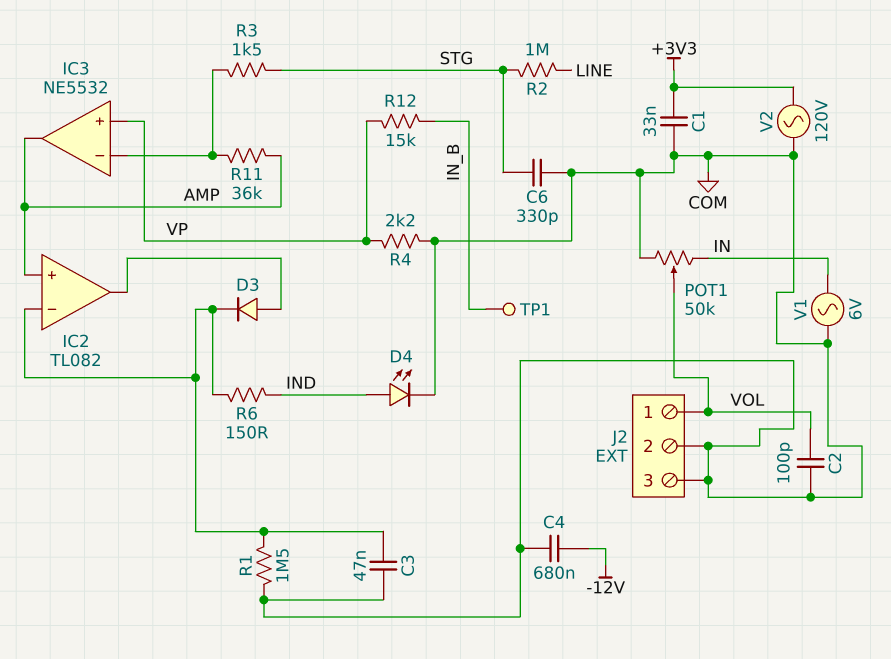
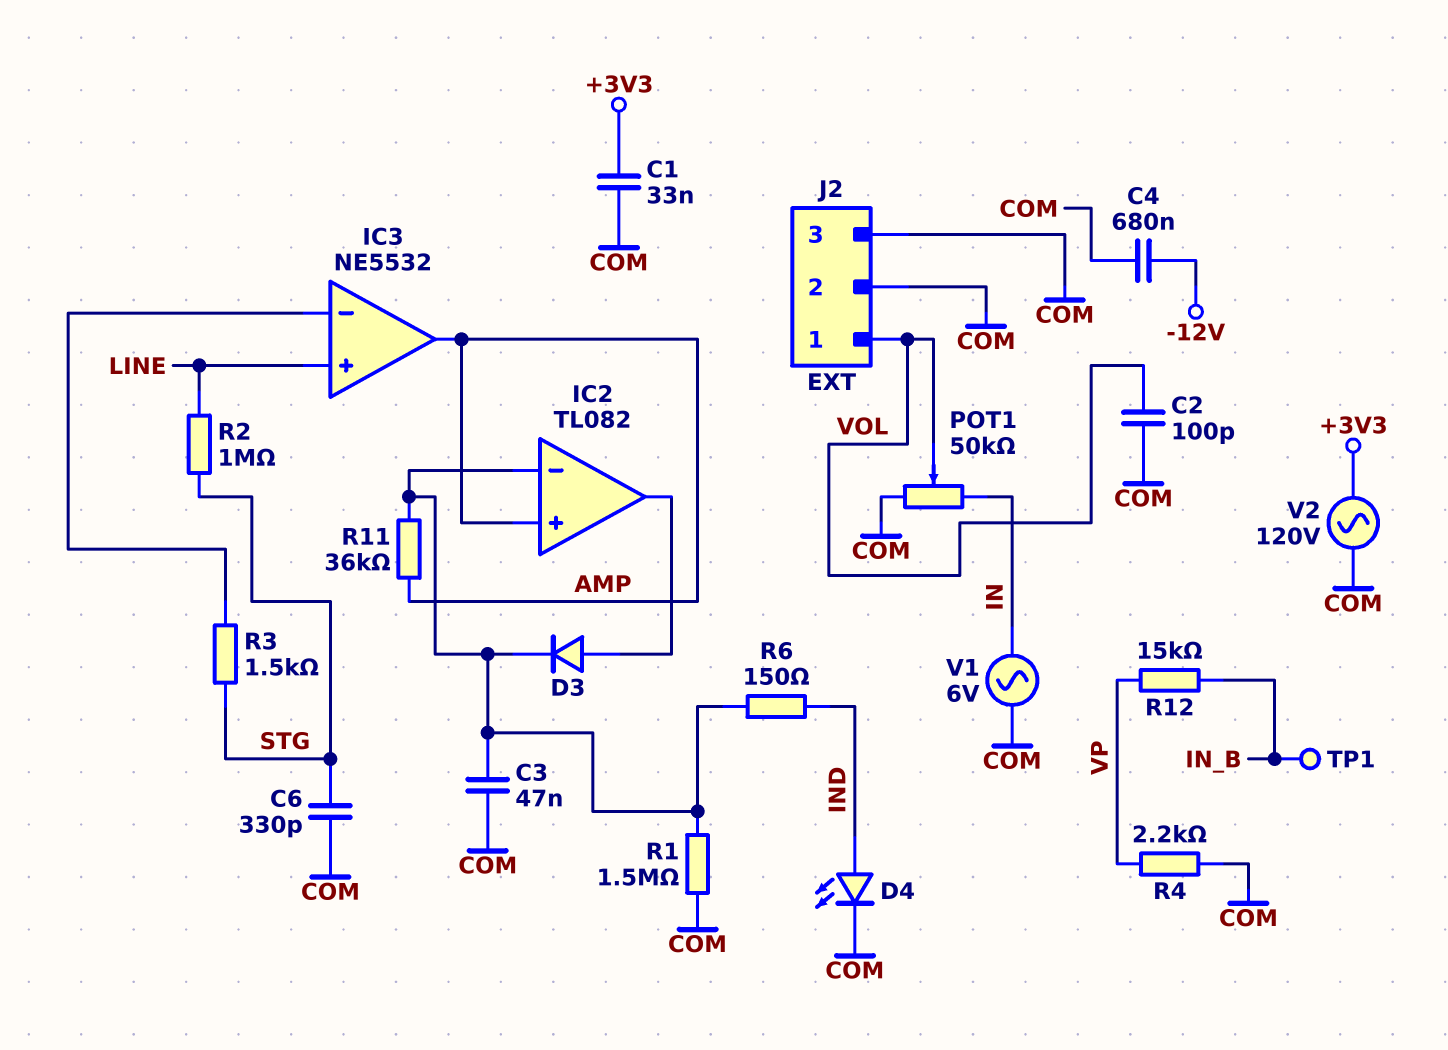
IC3 pin in+: VP -> LINE
R11: 36k (AMP, IC3/in-) -> 36k (AMP, IC2/in-)

